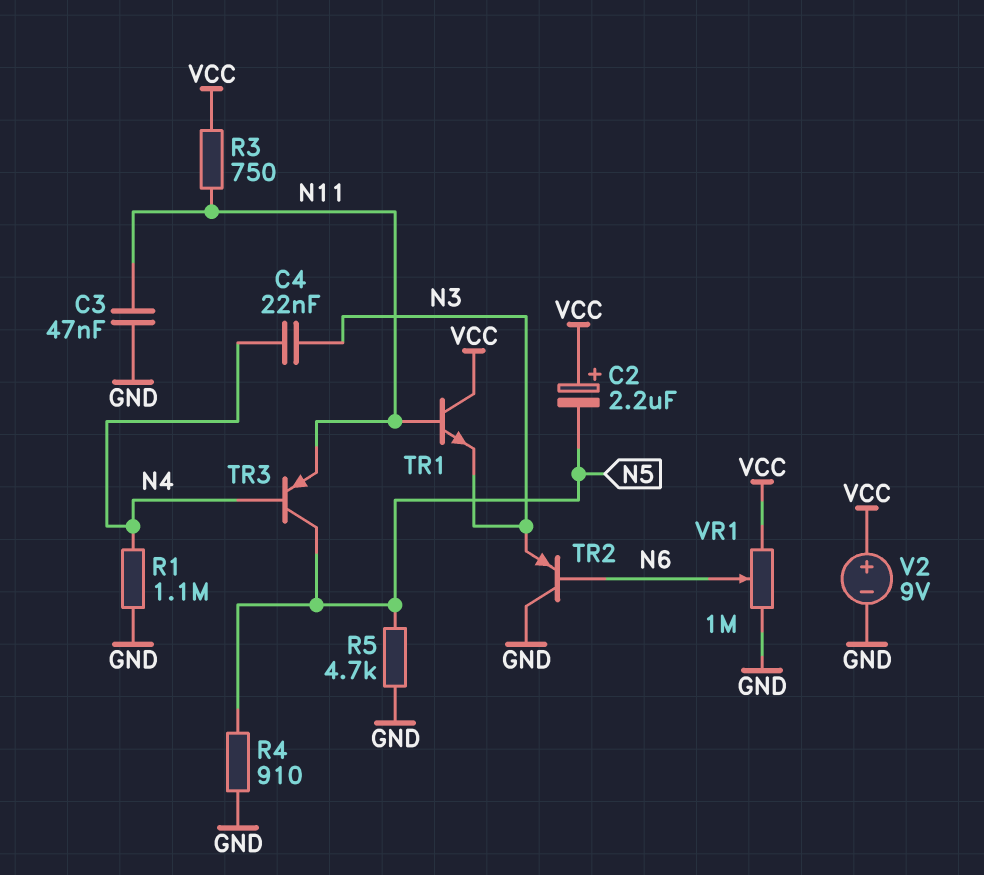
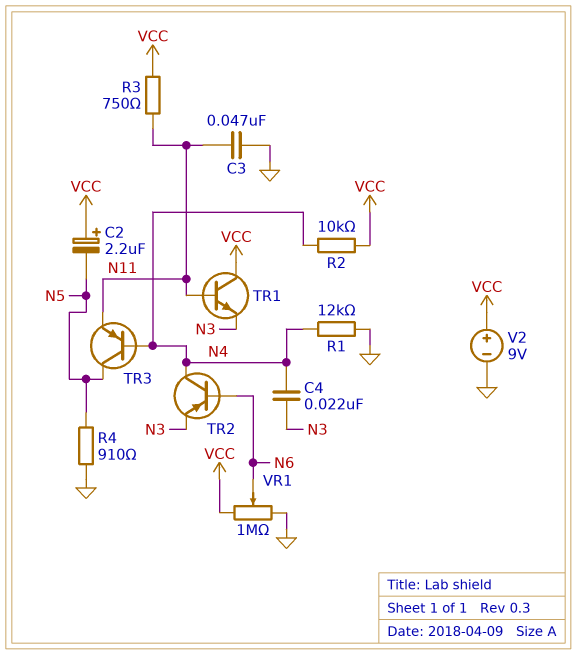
R1: 1.1M (GND, N4) -> 12k (GND, N4)
R2: none -> 10k (N4, VCC)
R5: 4.7k (GND, N5) -> none
TR2: PNP (B N6, C GND, E N3) -> PNP (B N6, C N4, E N3)

